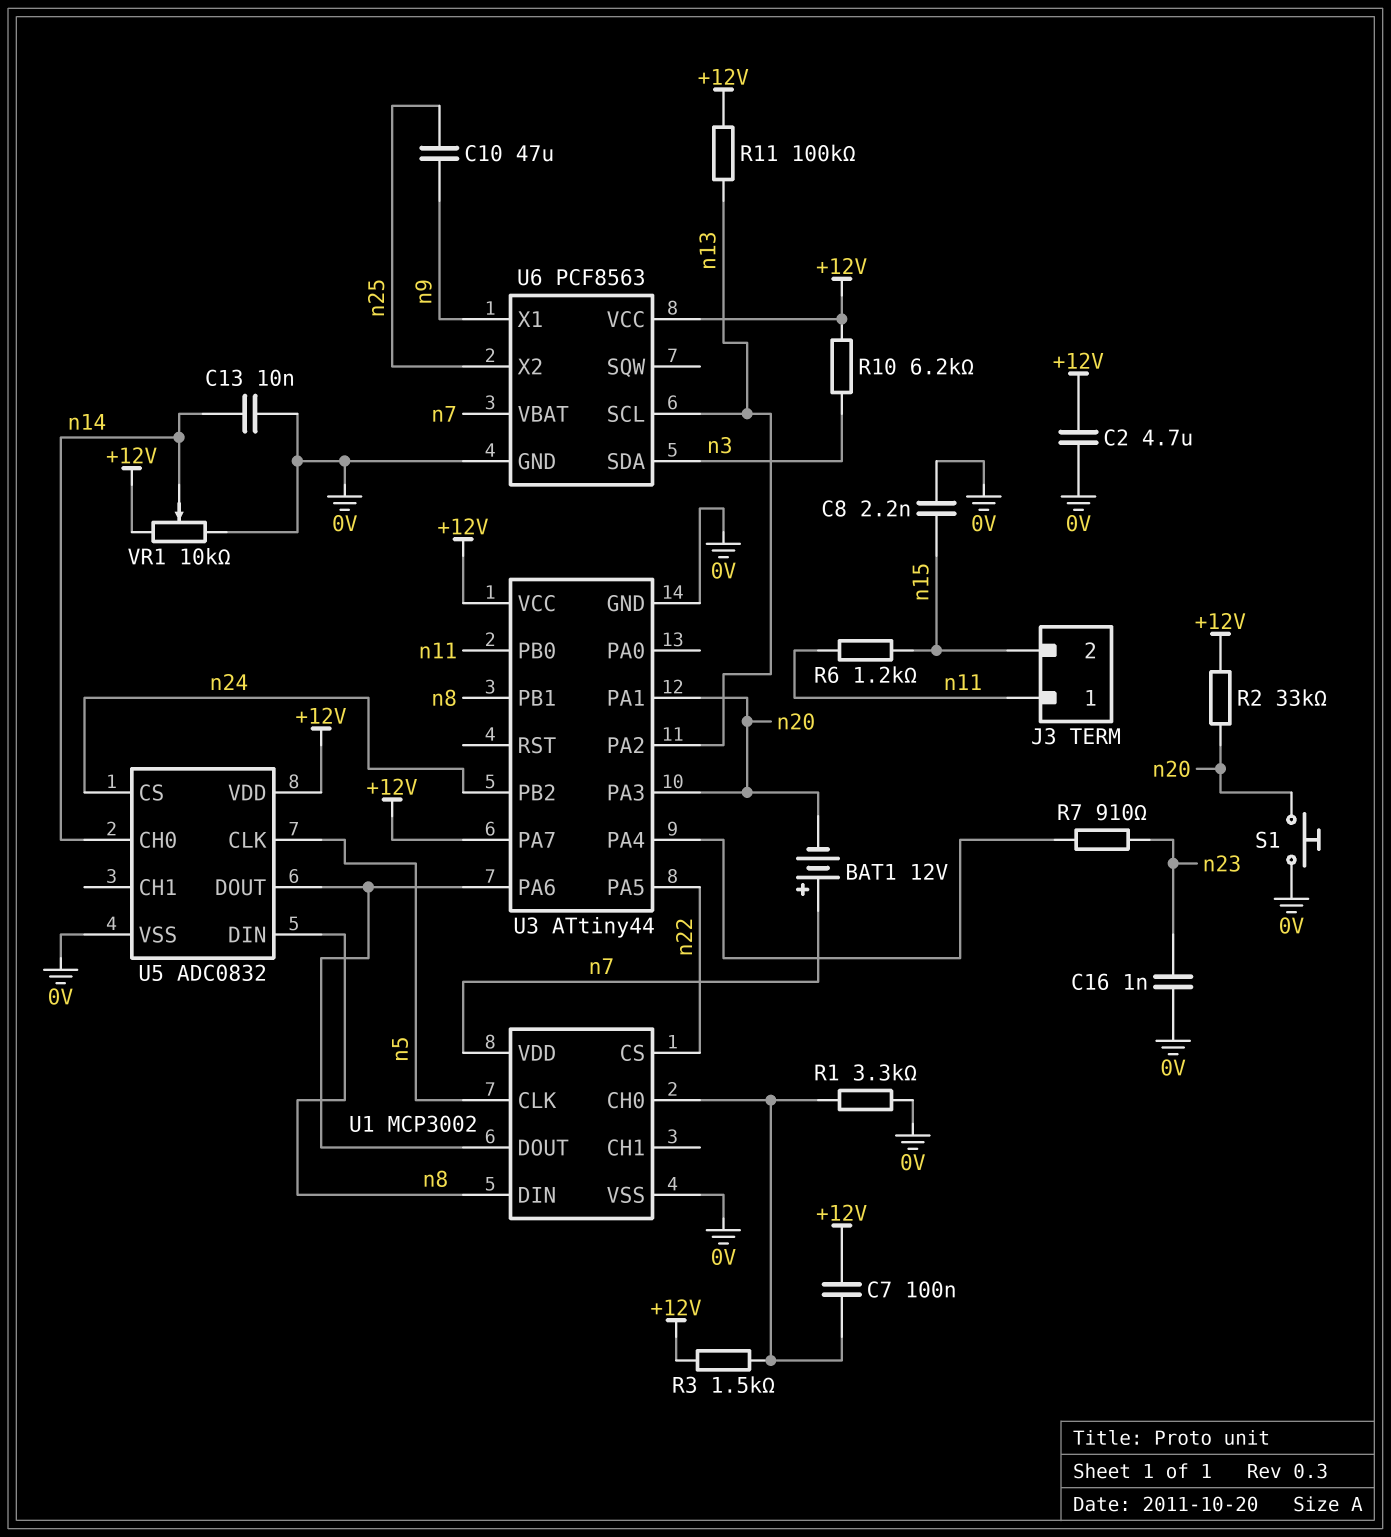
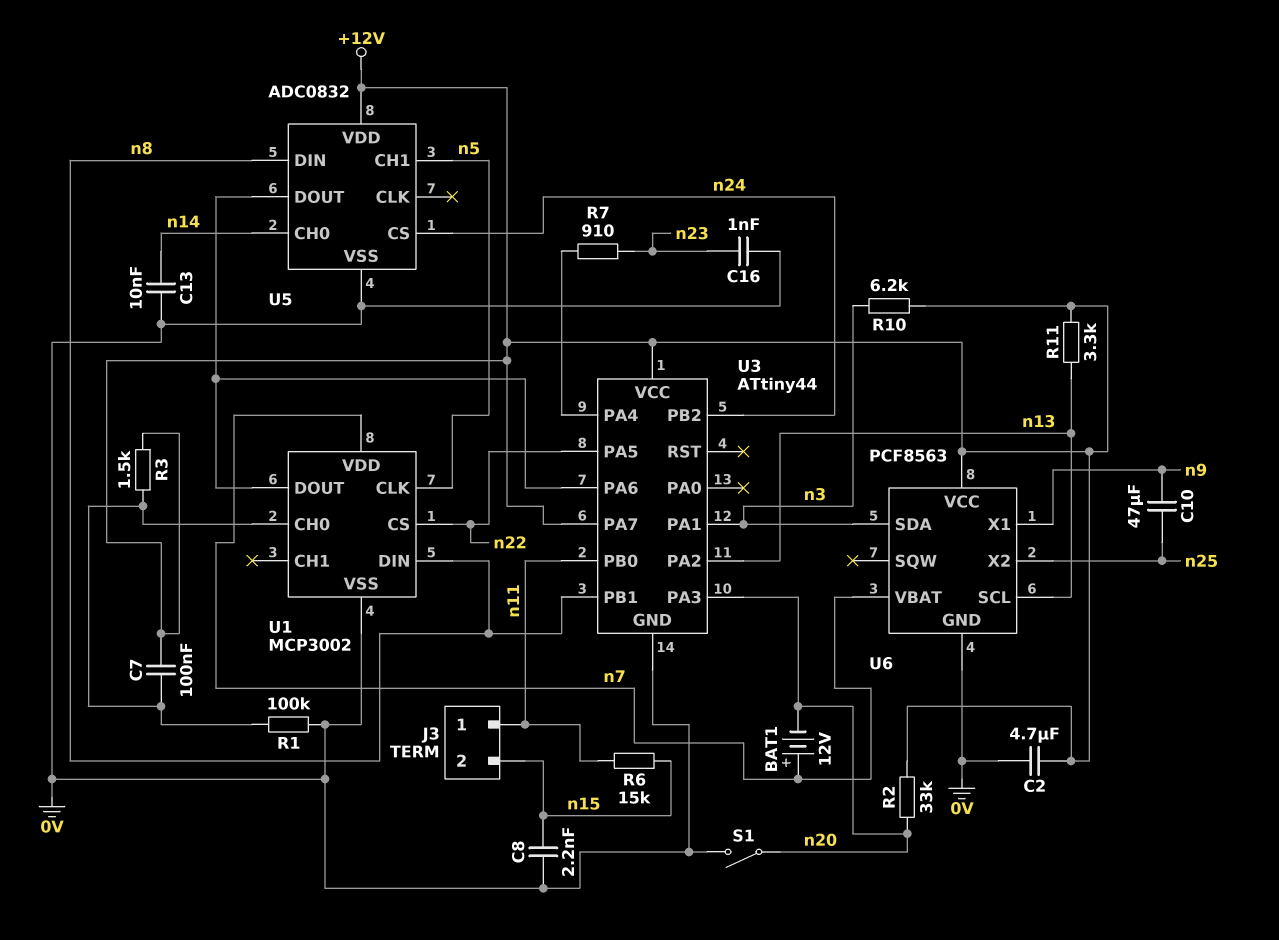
R1: 3.3k (0V, U1/CH0) -> 100k (0V, U1/CH0)
R6: 1.2k (n11, n15) -> 15k (n11, n15)
R11: 100k (+12V, n13) -> 3.3k (+12V, n13)
S1: button (0V, n20) -> switch (0V, n20)
U3 pin PA1: n20 -> n3
U5 pin CH1: none -> n5
U5 pin CLK: n5 -> none
VR1: 10k (+12V, 0V, wiper n14) -> none

